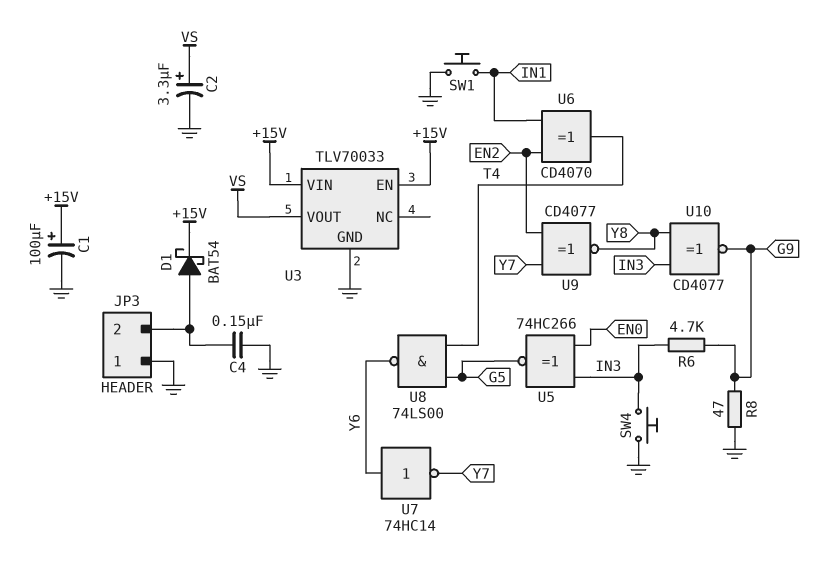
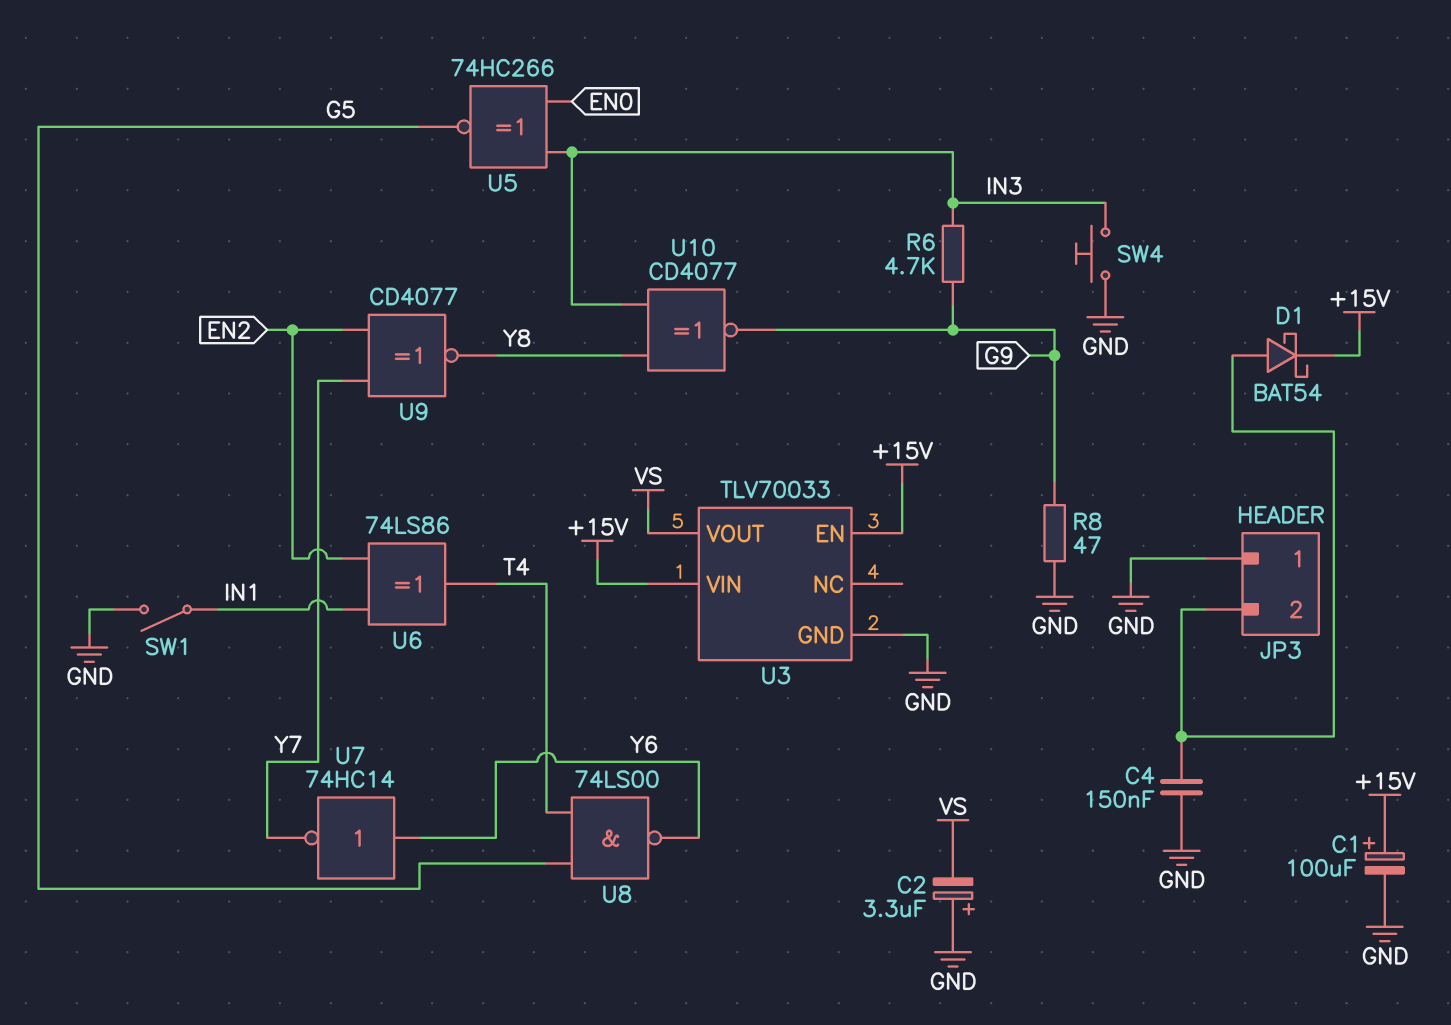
C2: 3.3uF (plus VS, minus GND) -> 3.3uF (plus GND, minus VS)
SW1: button (GND, IN1) -> switch (GND, IN1)
U6: XOR CD4070 (in EN2, in IN1, out T4) -> XOR 74LS86 (in EN2, in IN1, out T4)

